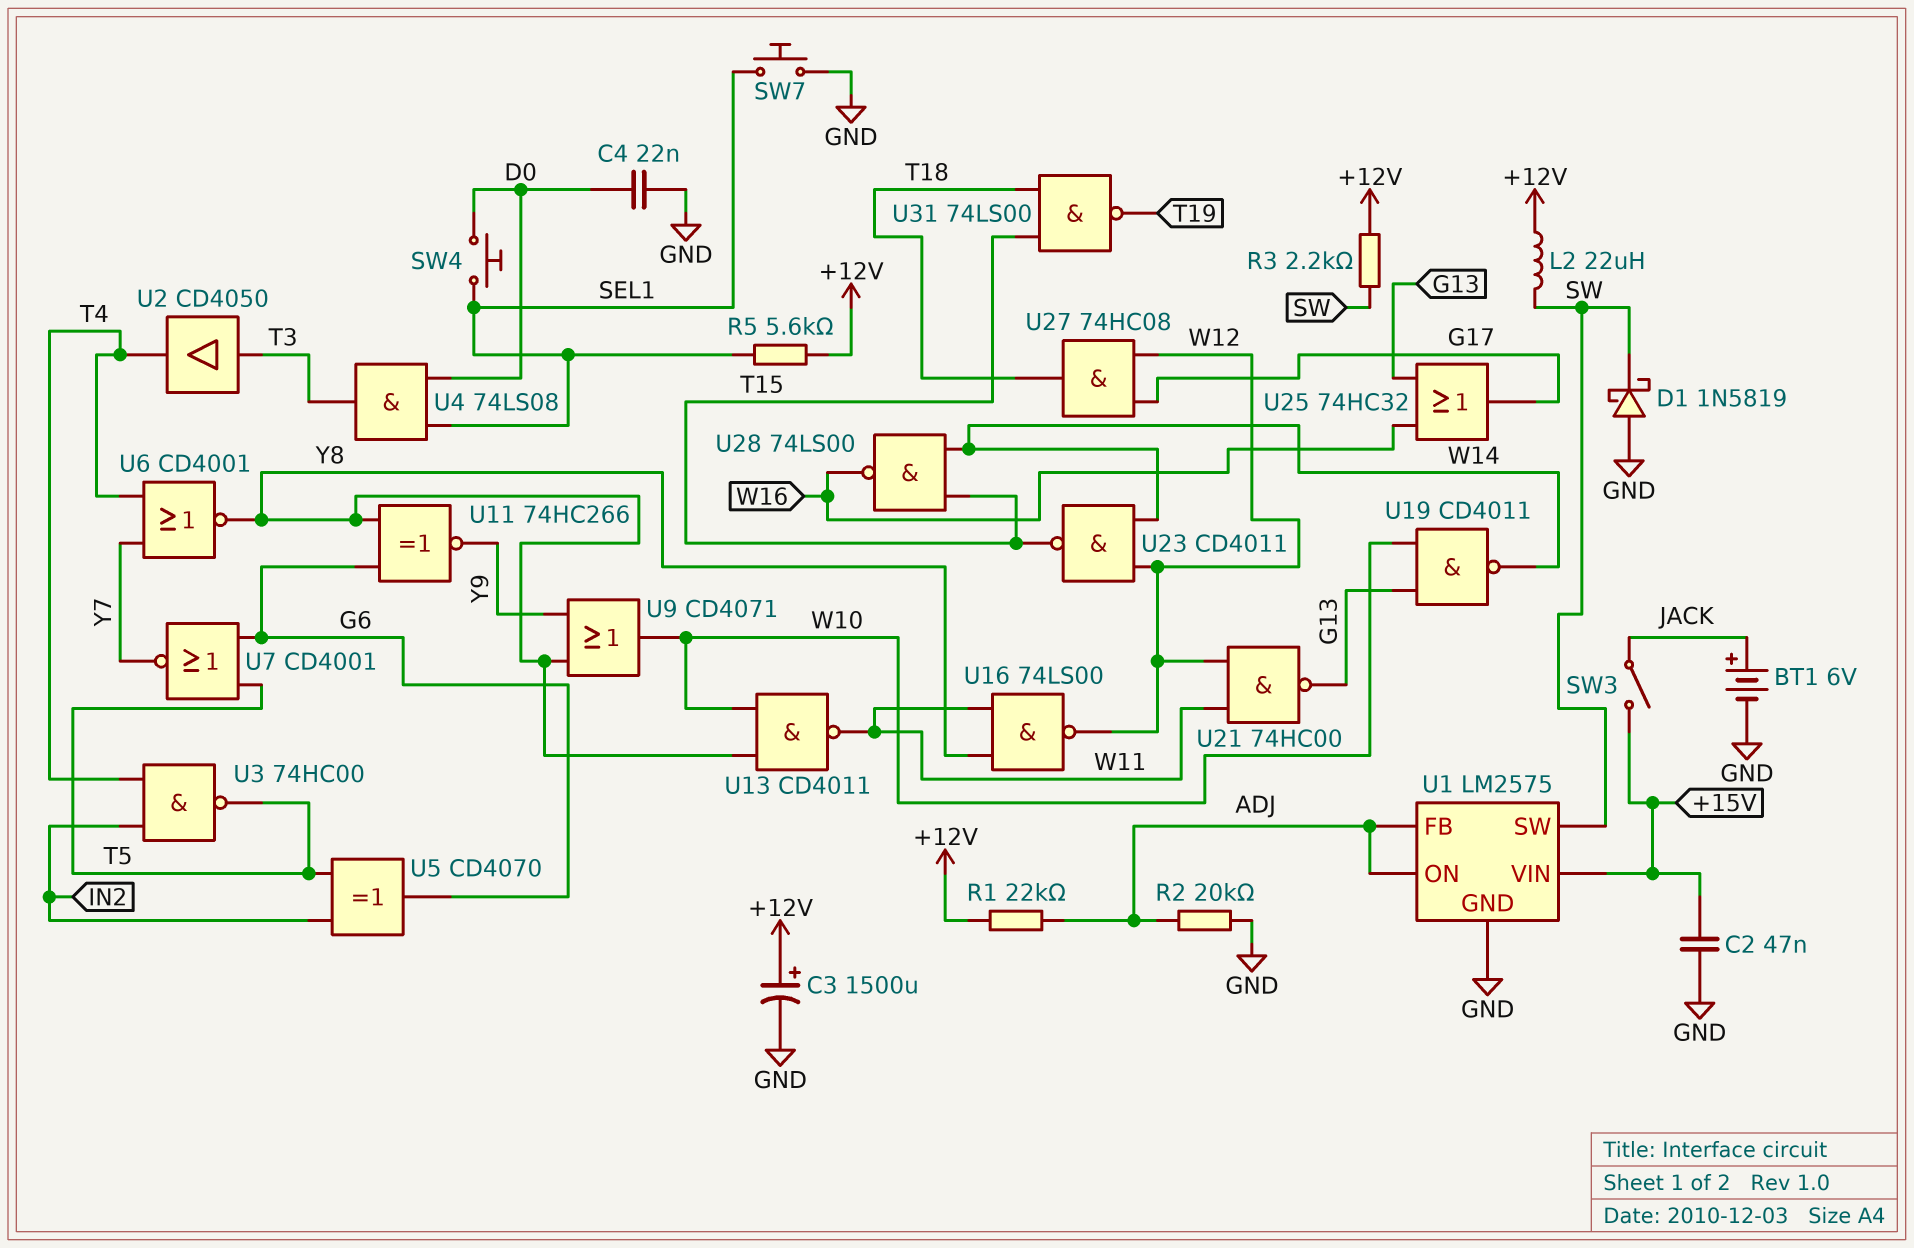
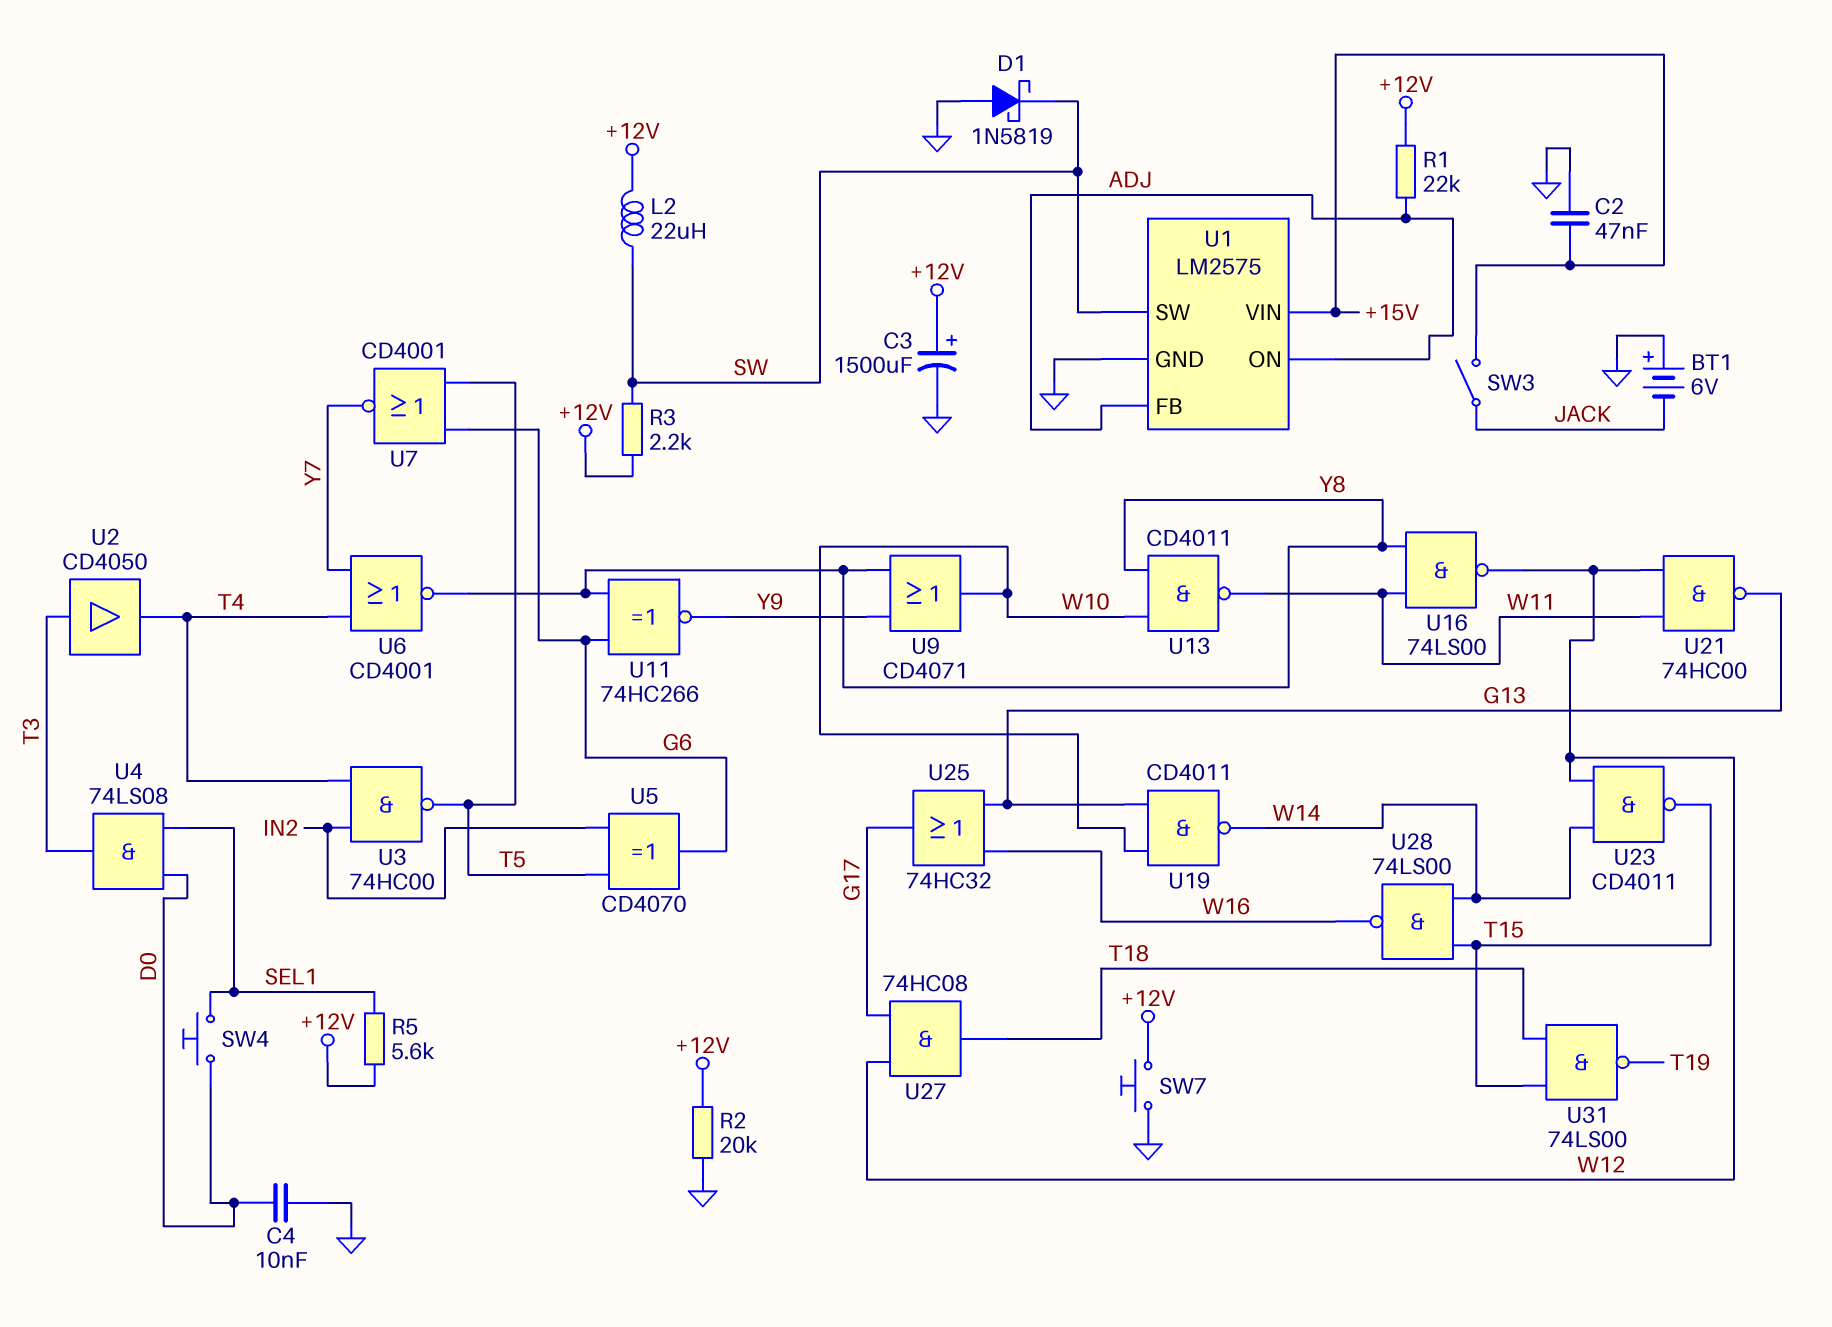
BT1: 6V (plus JACK, minus GND) -> 6V (plus GND, minus JACK)
C4: 22nF (D0, GND) -> 10nF (D0, GND)
R2: 20k (ADJ, GND) -> 20k (+12V, GND)
SW7: button (GND, SEL1) -> button (+12V, GND)

